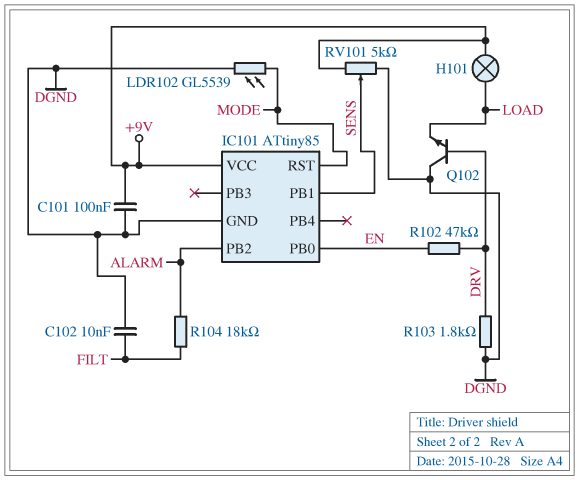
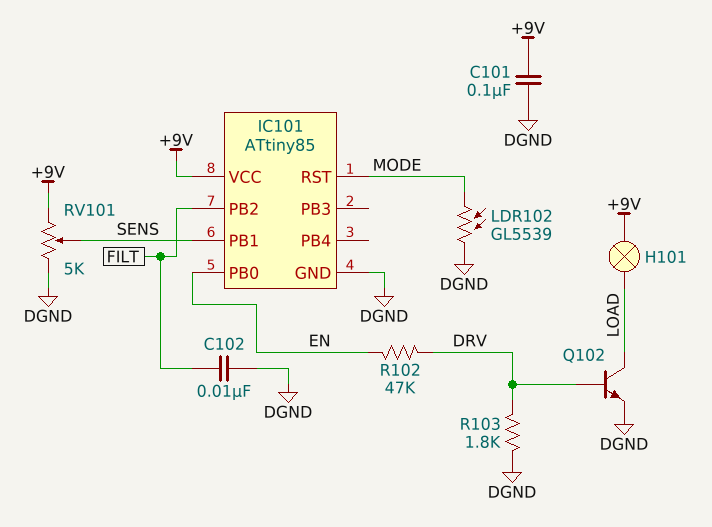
IC101 pin PB2: ALARM -> FILT
Q102: NPN (B DRV, C DGND, E LOAD) -> NPN (B DRV, C LOAD, E DGND)
R104: 18k (ALARM, FILT) -> none

